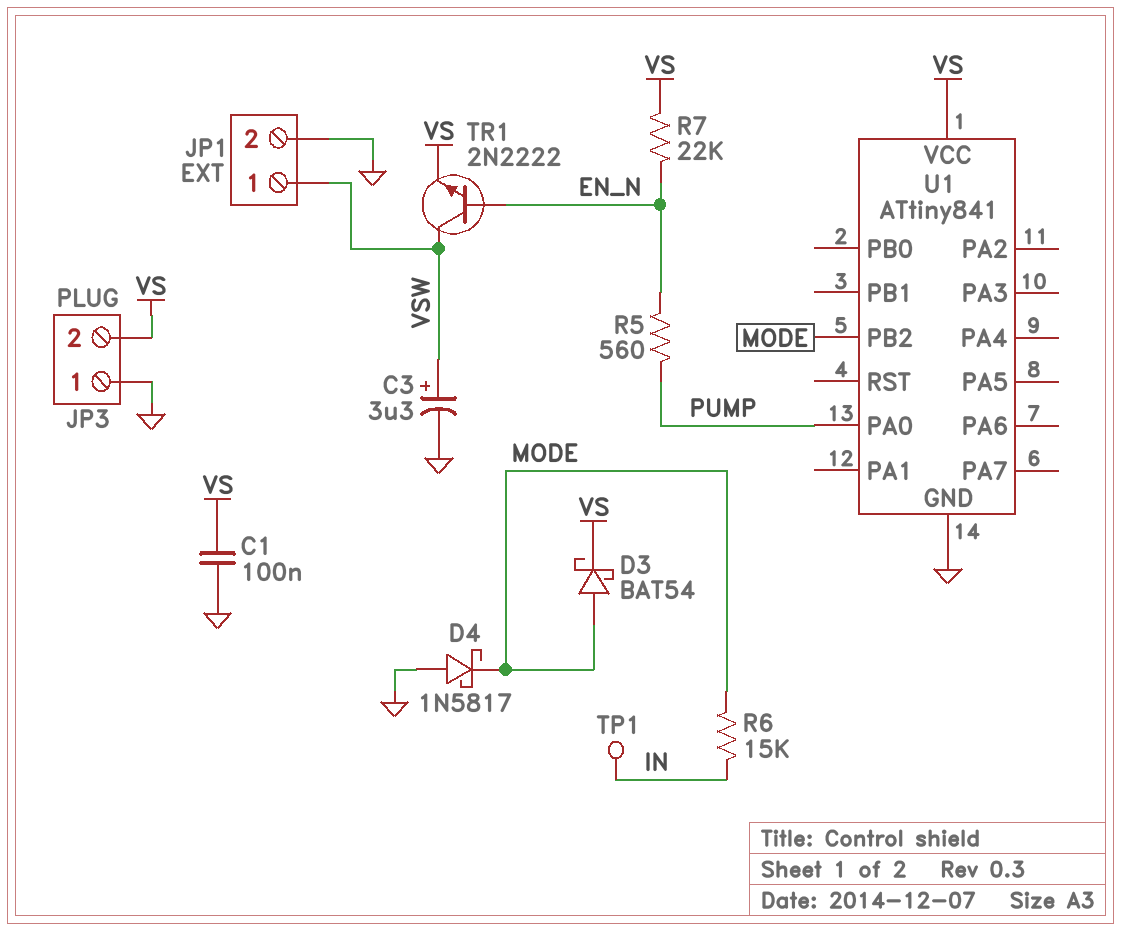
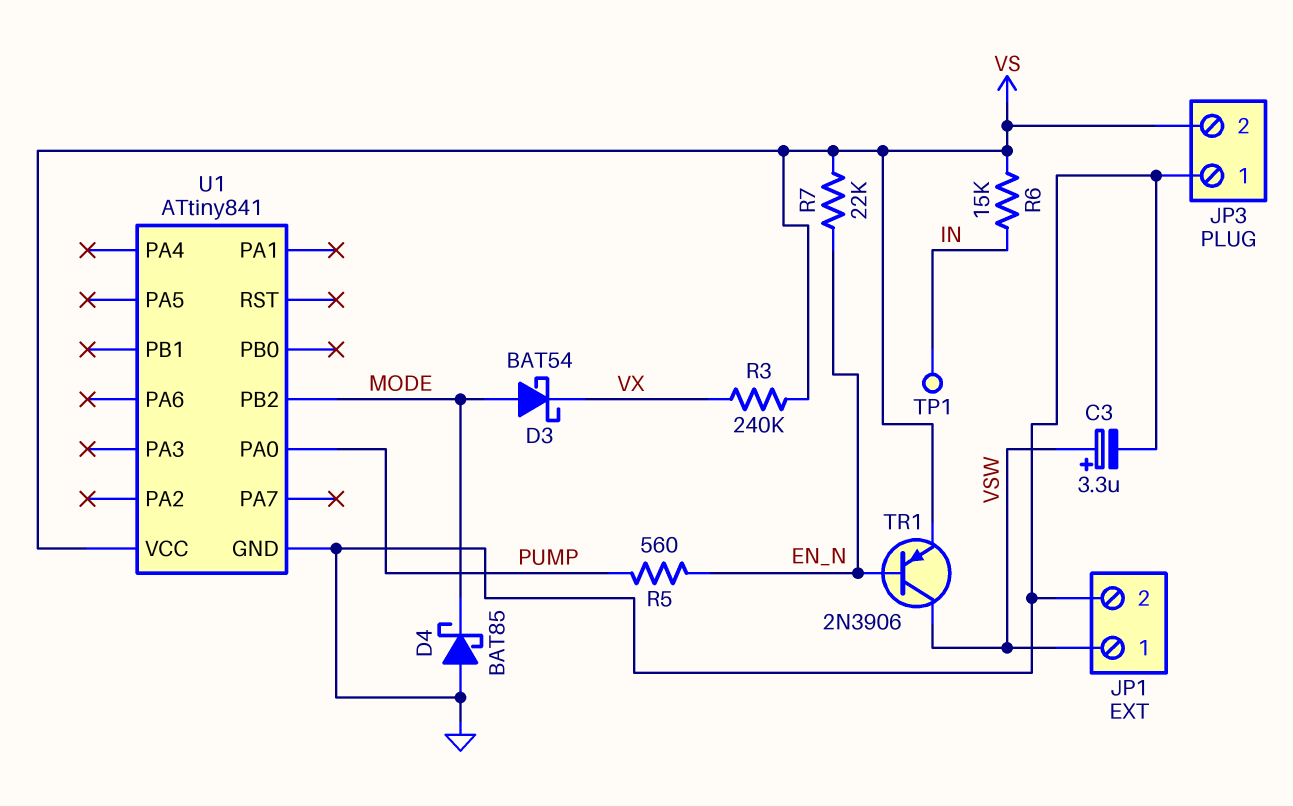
C1: 100nF (GND, VS) -> none
D3: schottky BAT54 (A MODE, K VS) -> schottky BAT54 (A MODE, K VX)
D4: schottky 1N5817 (A GND, K MODE) -> schottky BAT85 (A GND, K MODE)
R3: none -> 240k (VS, VX)
R6: 15k (IN, MODE) -> 15k (IN, VS)
TR1: NPN 2N2222 (B EN_N, C VSW, E VS) -> PNP 2N3906 (B EN_N, C VSW, E VS)

